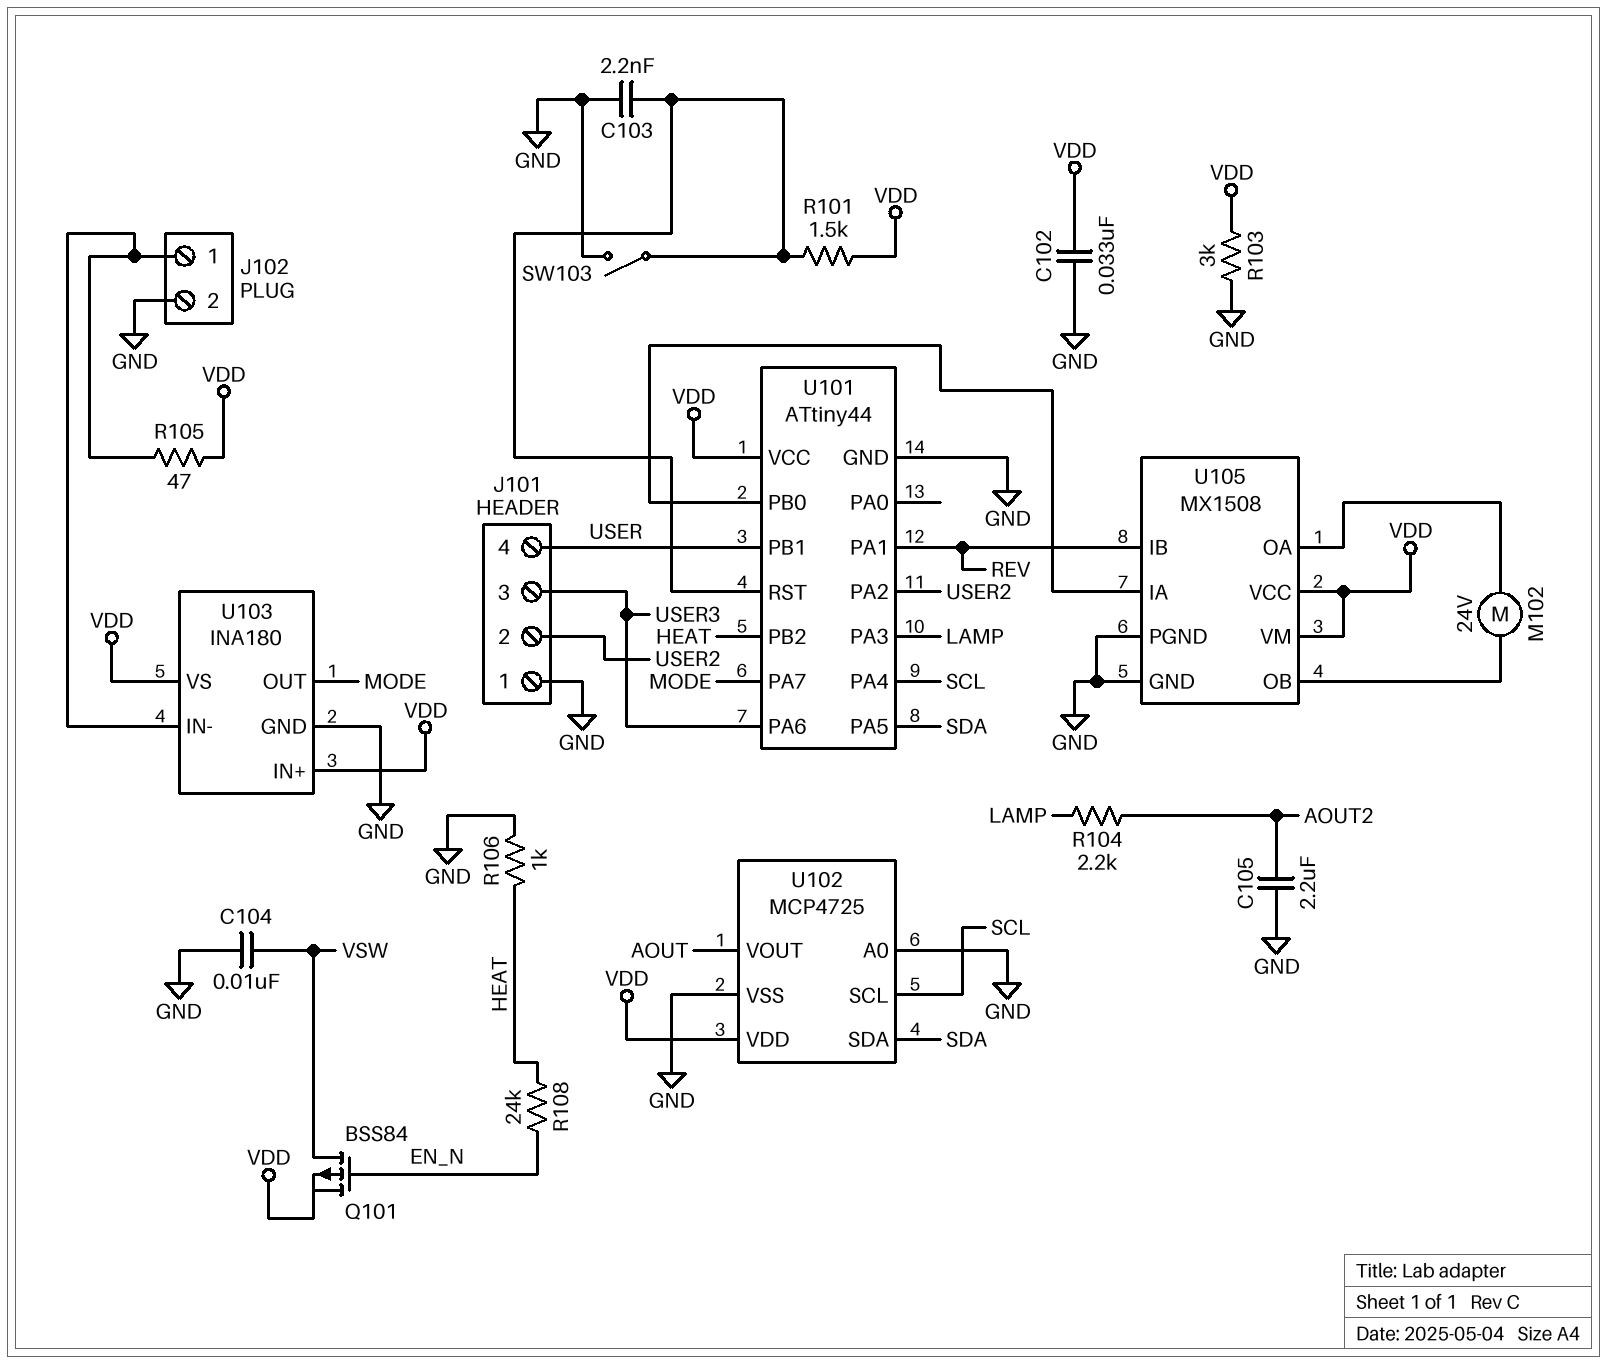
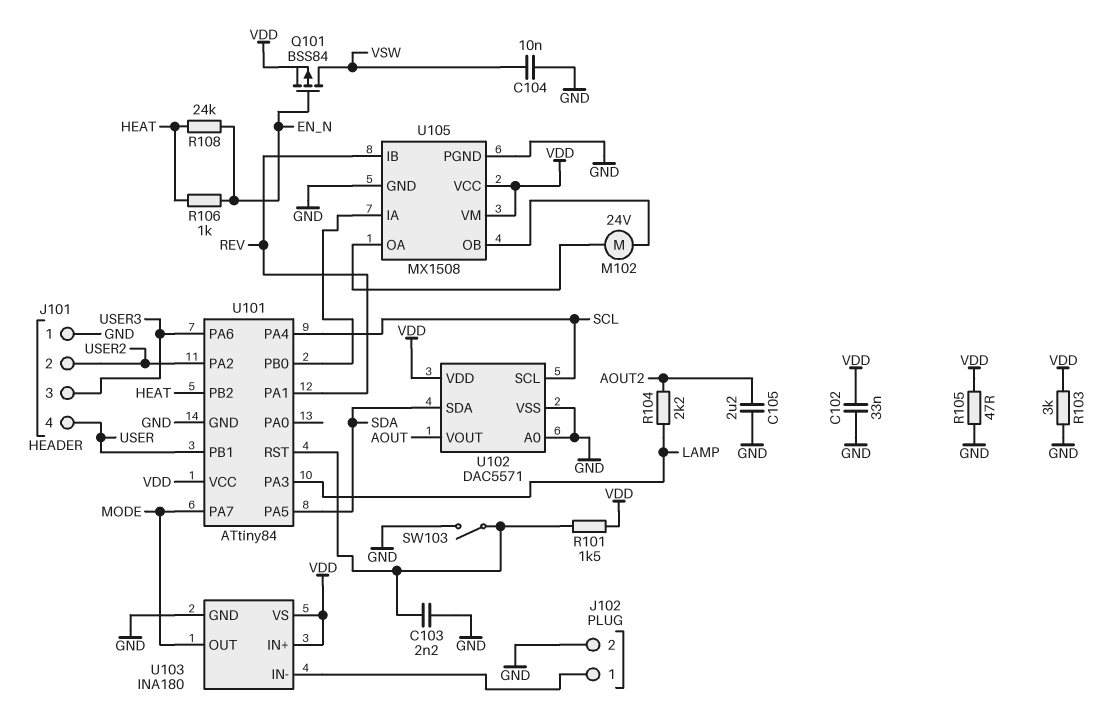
R105: 47 (J102/1, VDD) -> 47 (GND, VDD)
R106: 1k (GND, HEAT) -> 1k (EN_N, HEAT)
U101: ATtiny44 -> ATtiny84
U102: MCP4725 -> DAC5571

